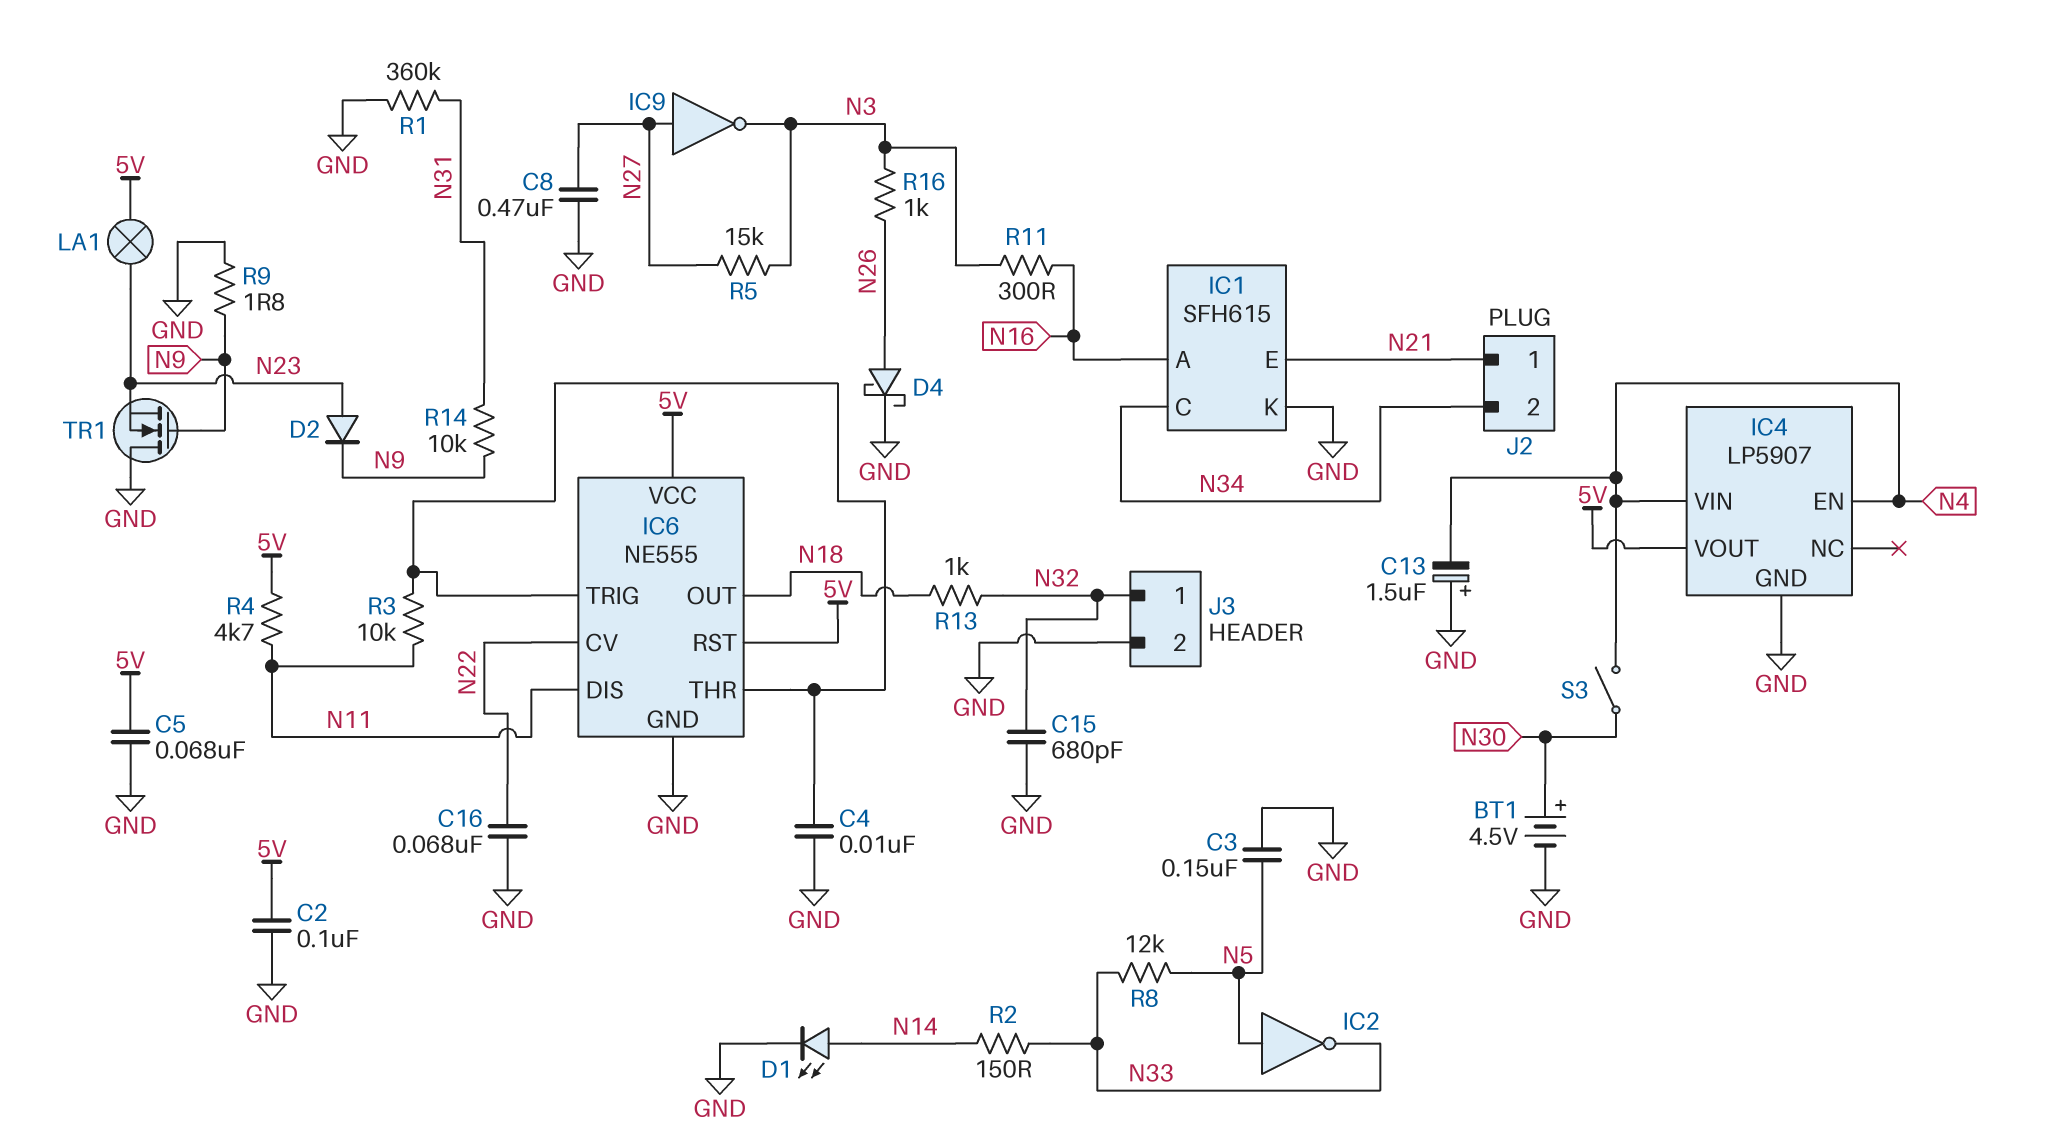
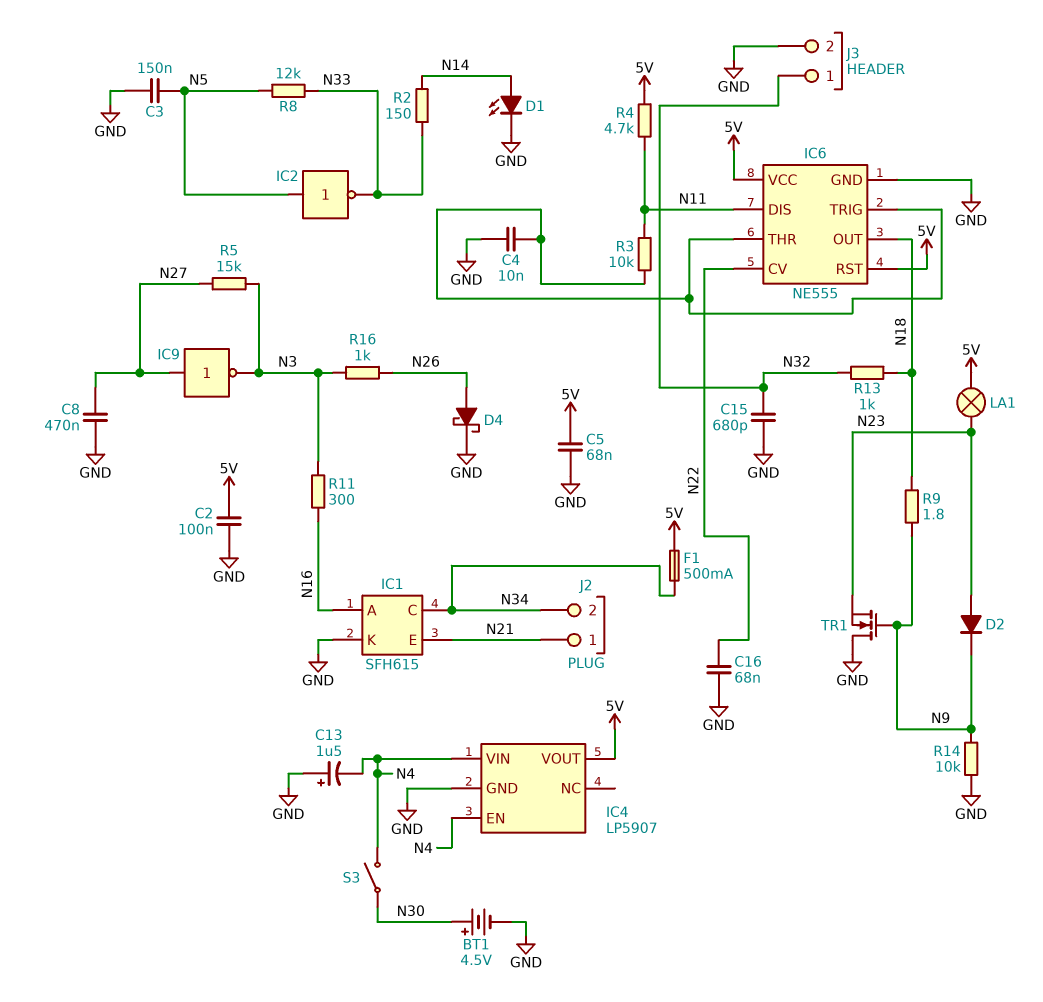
F1: none -> 500mA (5V, N34)
R1: 360k (GND, N31) -> none
R9: 1.8 (GND, N9) -> 1.8 (N9, N18)
R14: 10k (N9, N31) -> 10k (GND, N9)

